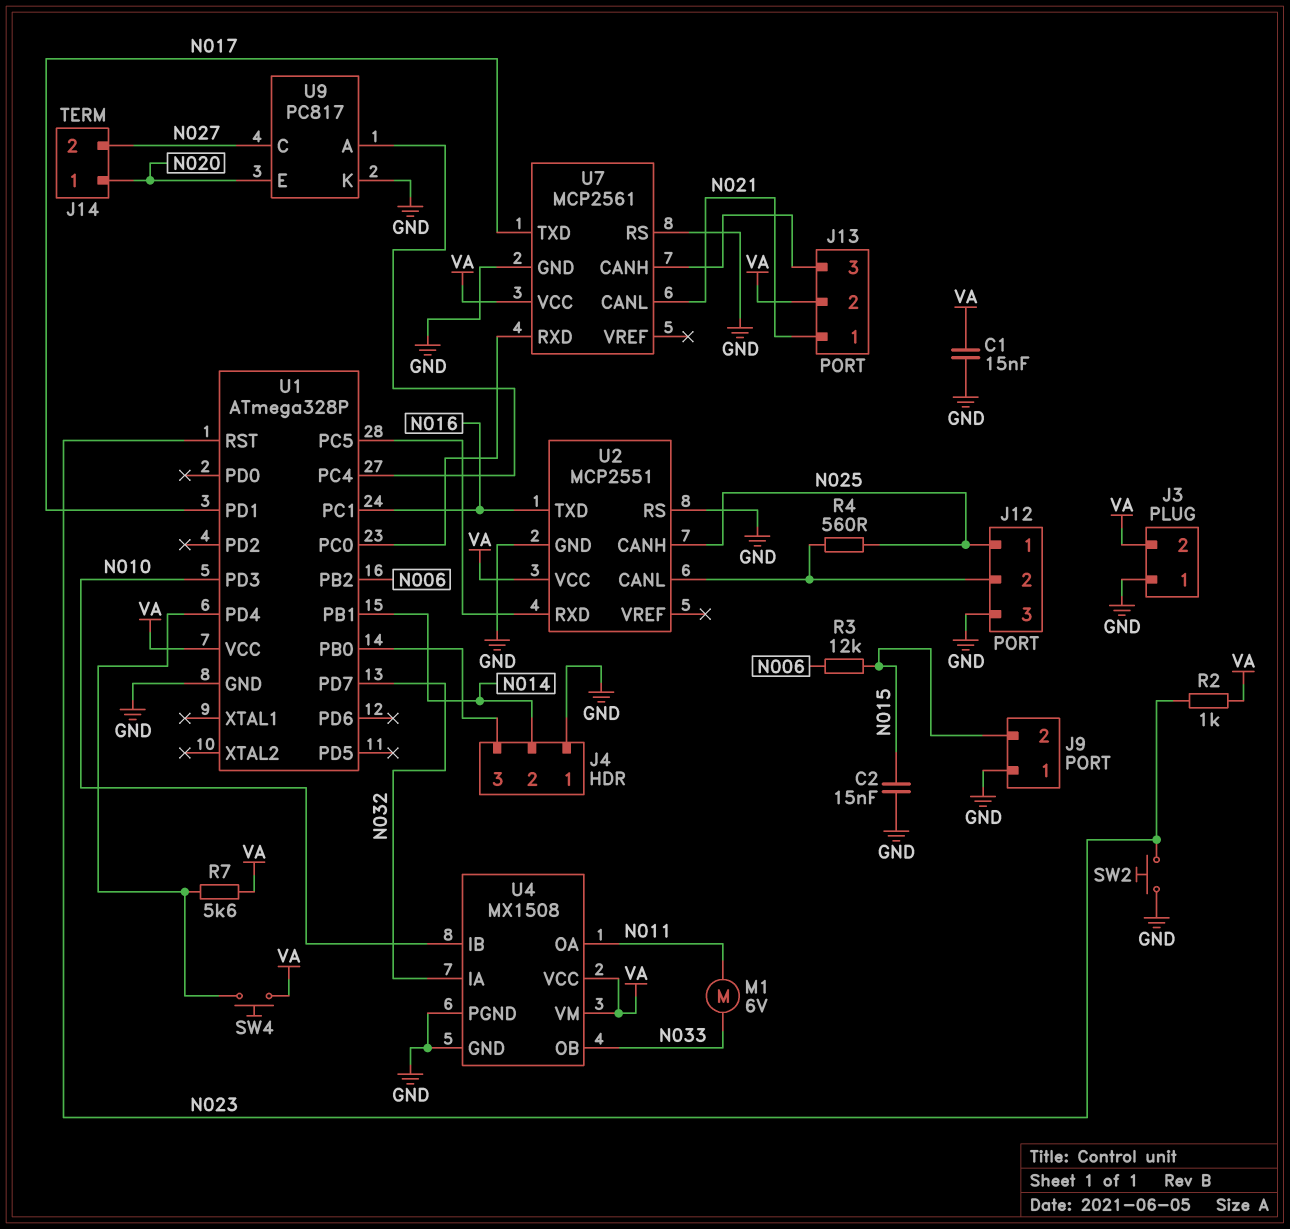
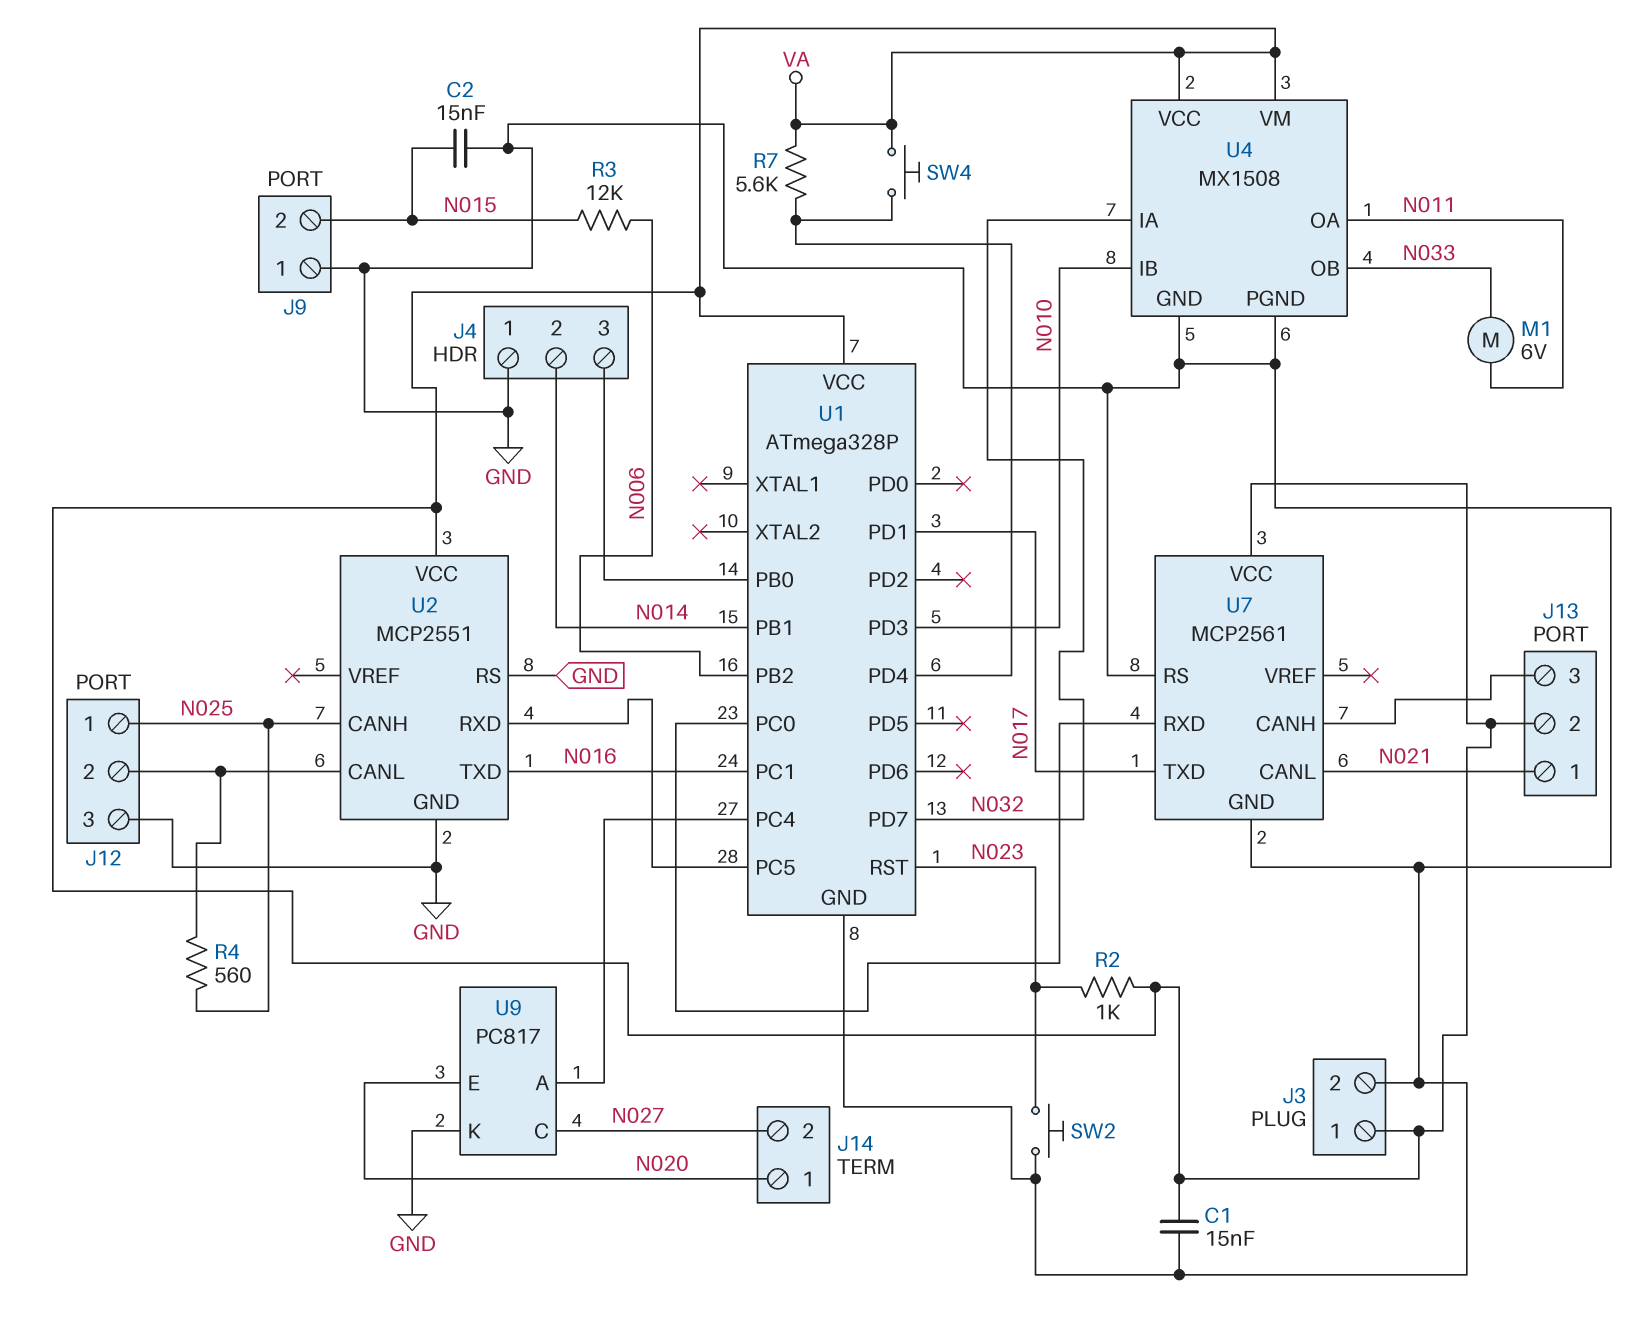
J3 pin 1: GND -> VA
J3 pin 2: VA -> GND

